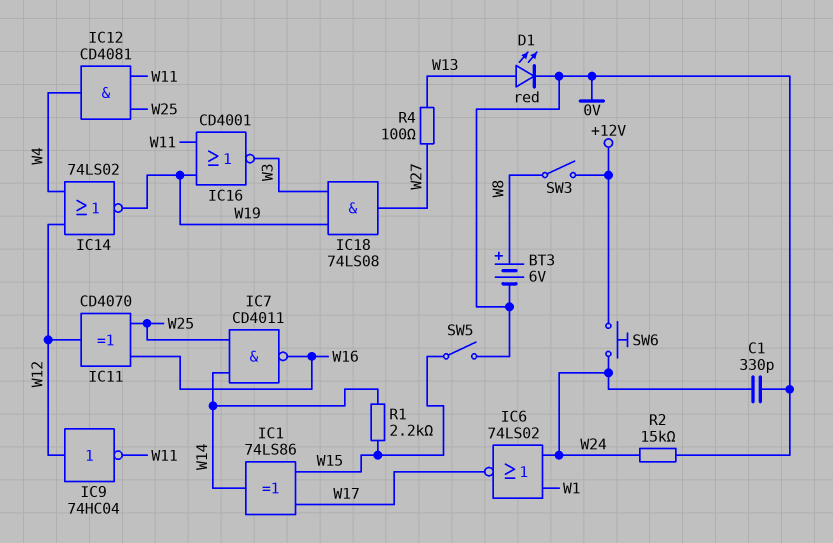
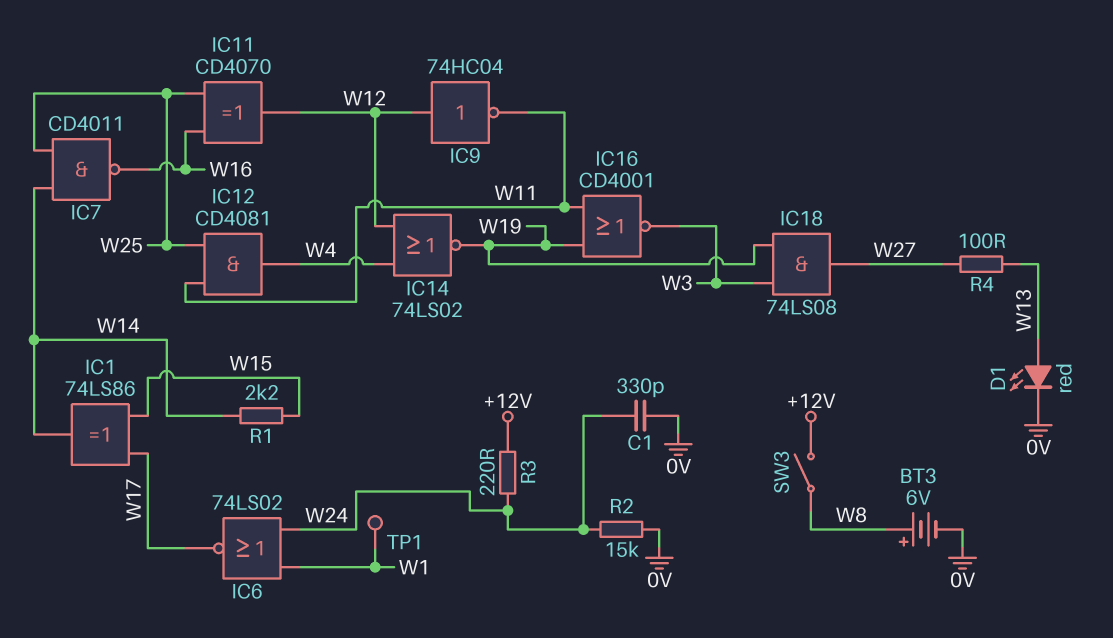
R3: none -> 220 (+12V, W24)
SW5: switch (0V, W15) -> none
SW6: button (+12V, W24) -> none
TP1: none -> test point (W1)

